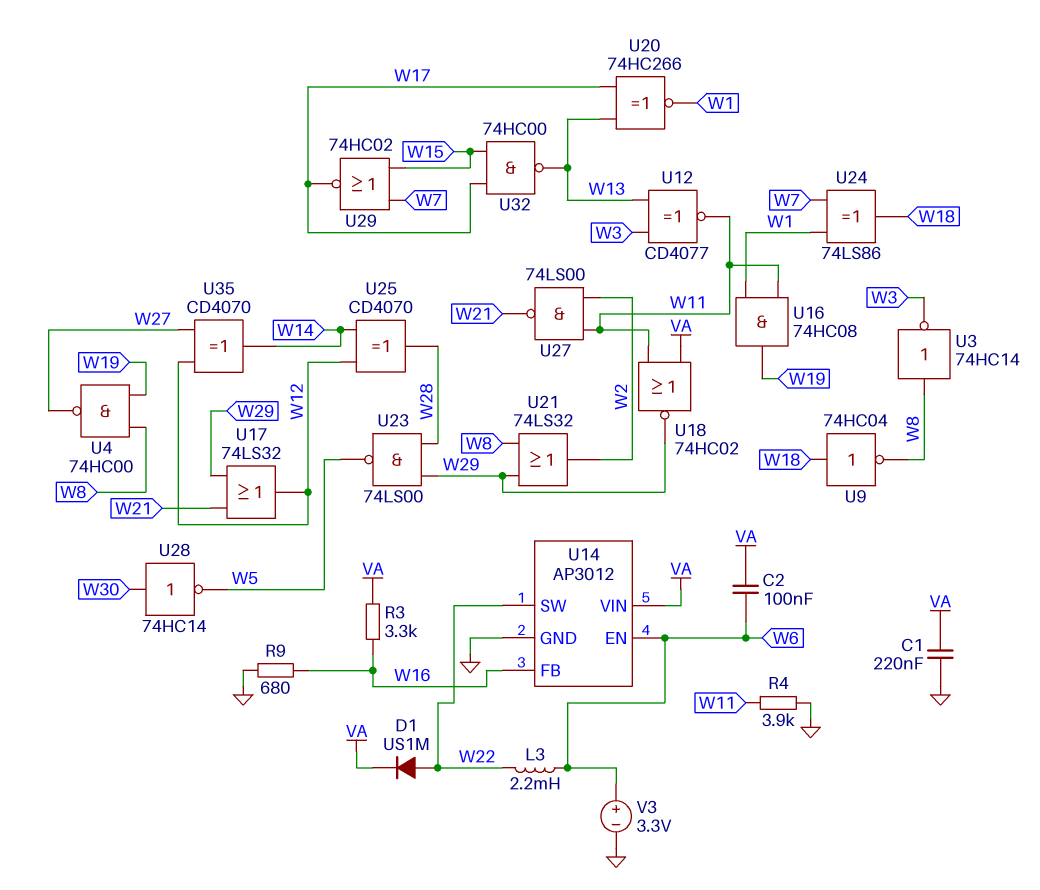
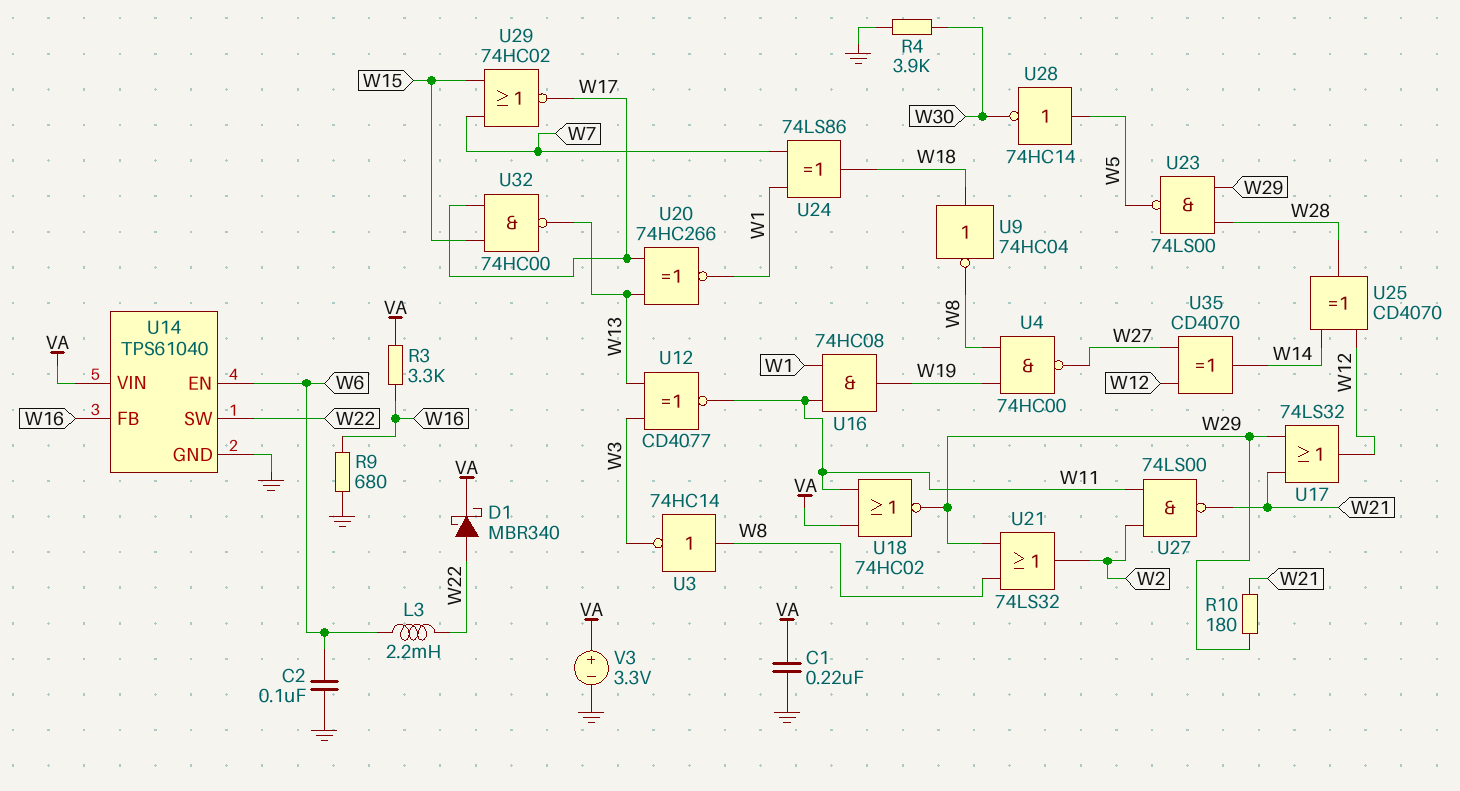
C2: 100nF (VA, W6) -> 100nF (GND, W6)
D1: diode US1M (A W22, K VA) -> schottky MBR340 (A W22, K VA)
R4: 3.9k (GND, W11) -> 3.9k (GND, W30)
R10: none -> 180 (W21, W29)
U14: AP3012 -> TPS61040
U28: NOT 74HC14 (in W30, out W5) -> NOT 74HC14 (in W5, out W30)
V3: 3.3V (plus W6, minus GND) -> 3.3V (plus VA, minus GND)

